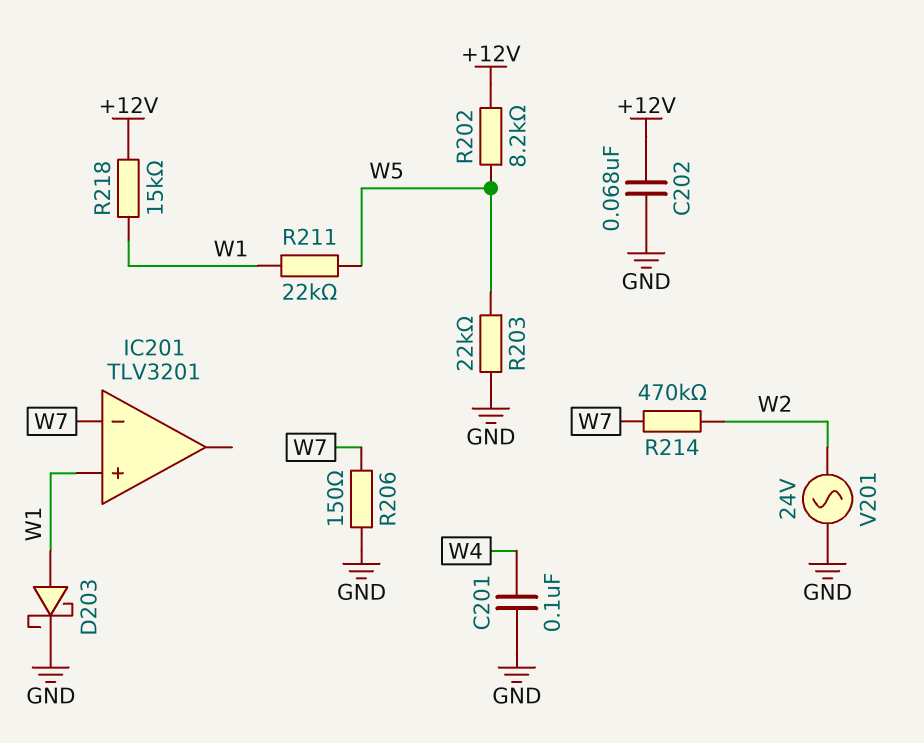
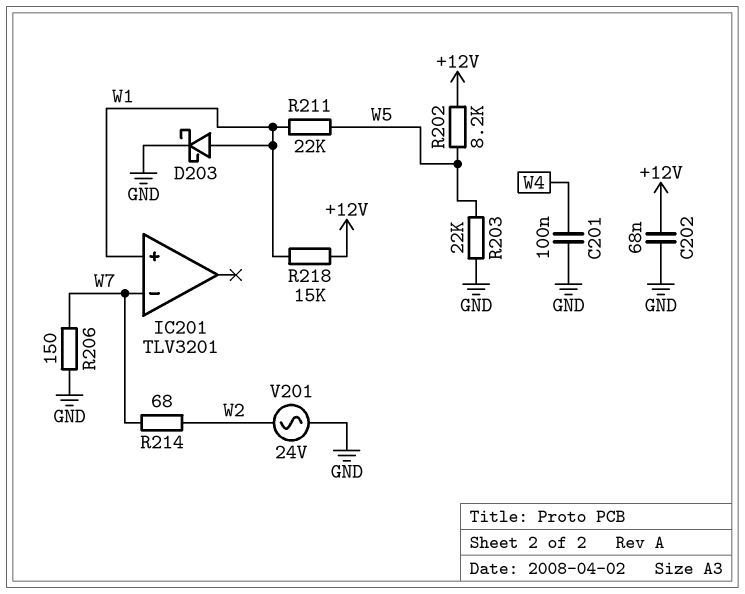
R214: 470k (W2, W7) -> 68 (W2, W7)

